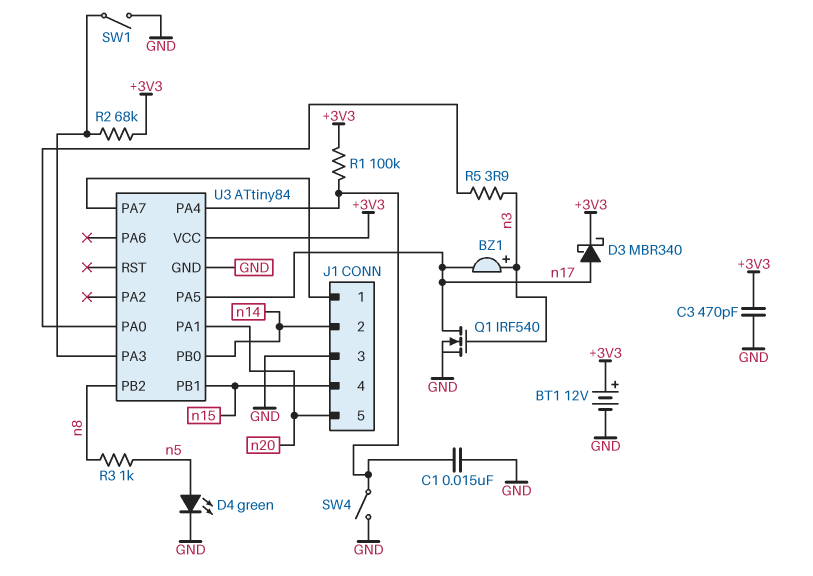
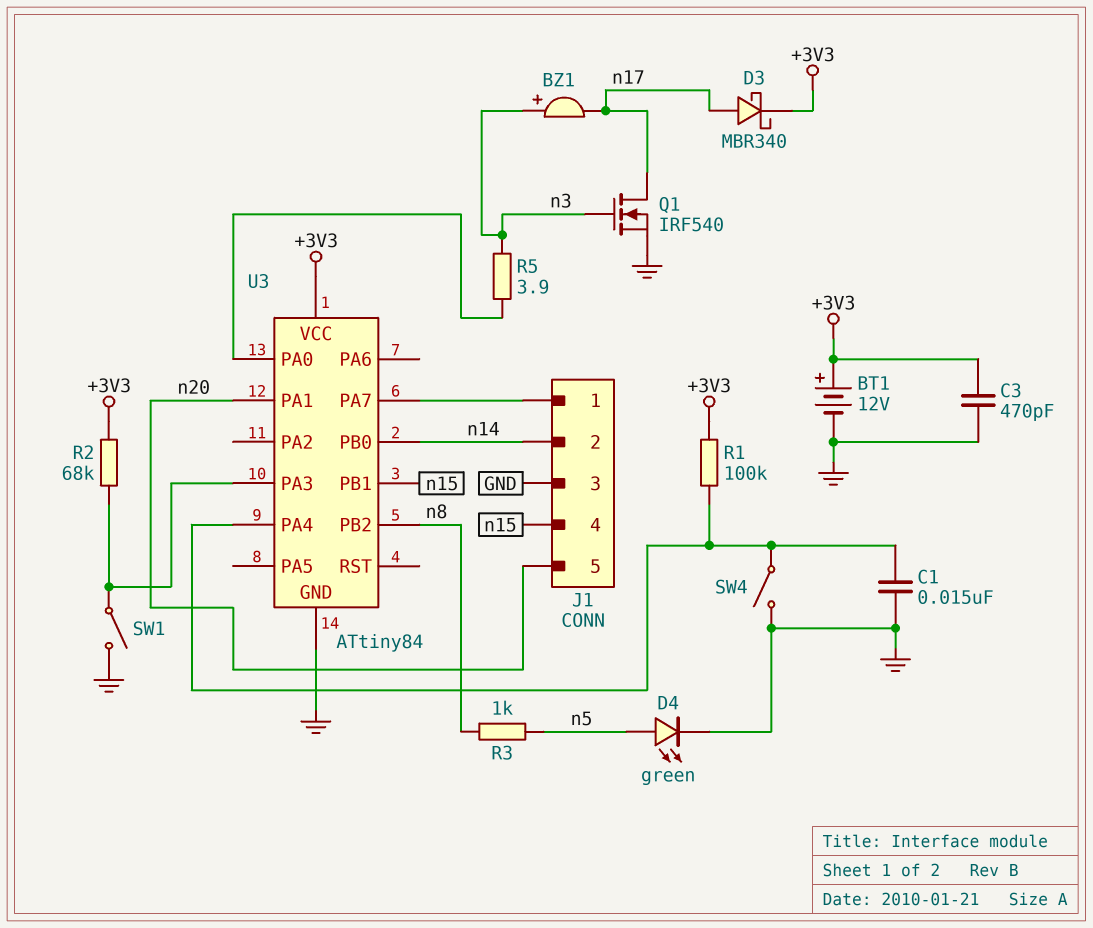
U3 pin PA5: n17 -> none

